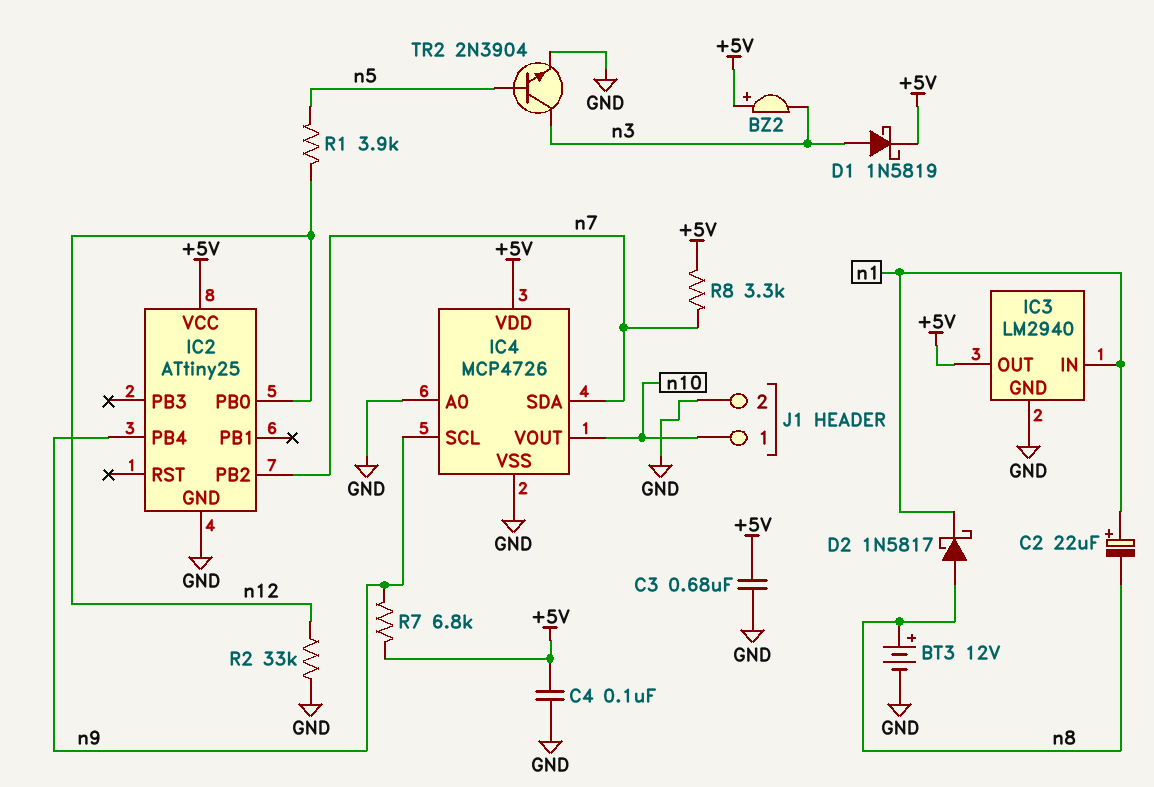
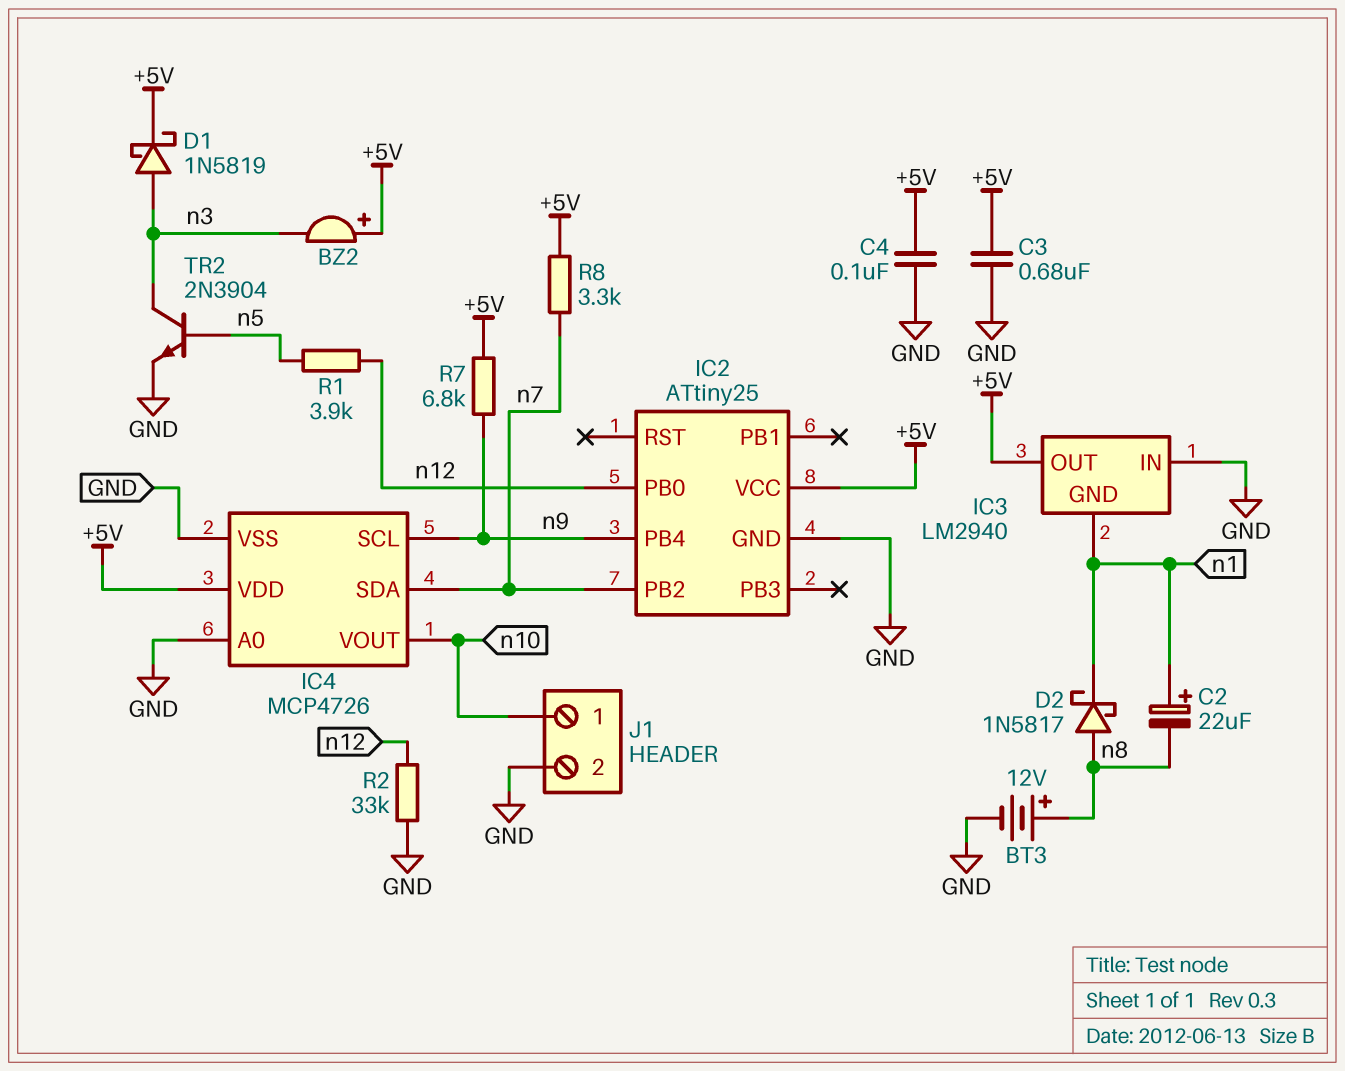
IC3 pin GND: GND -> n1
IC3 pin IN: n1 -> GND

